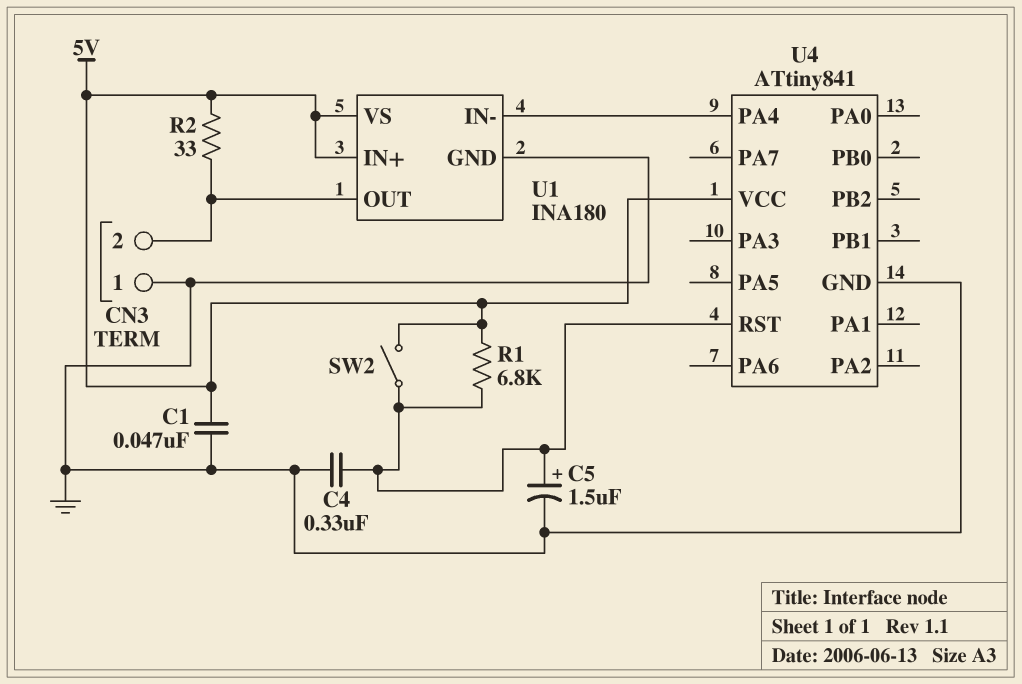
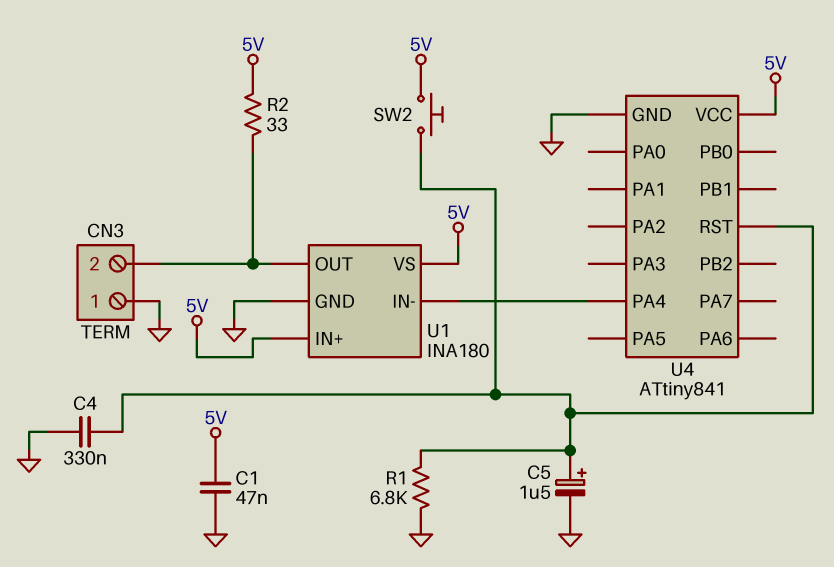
R1: 6.8k (5V, U4/RST) -> 6.8k (GND, U4/RST)
SW2: switch (5V, U4/RST) -> button (5V, U4/RST)

